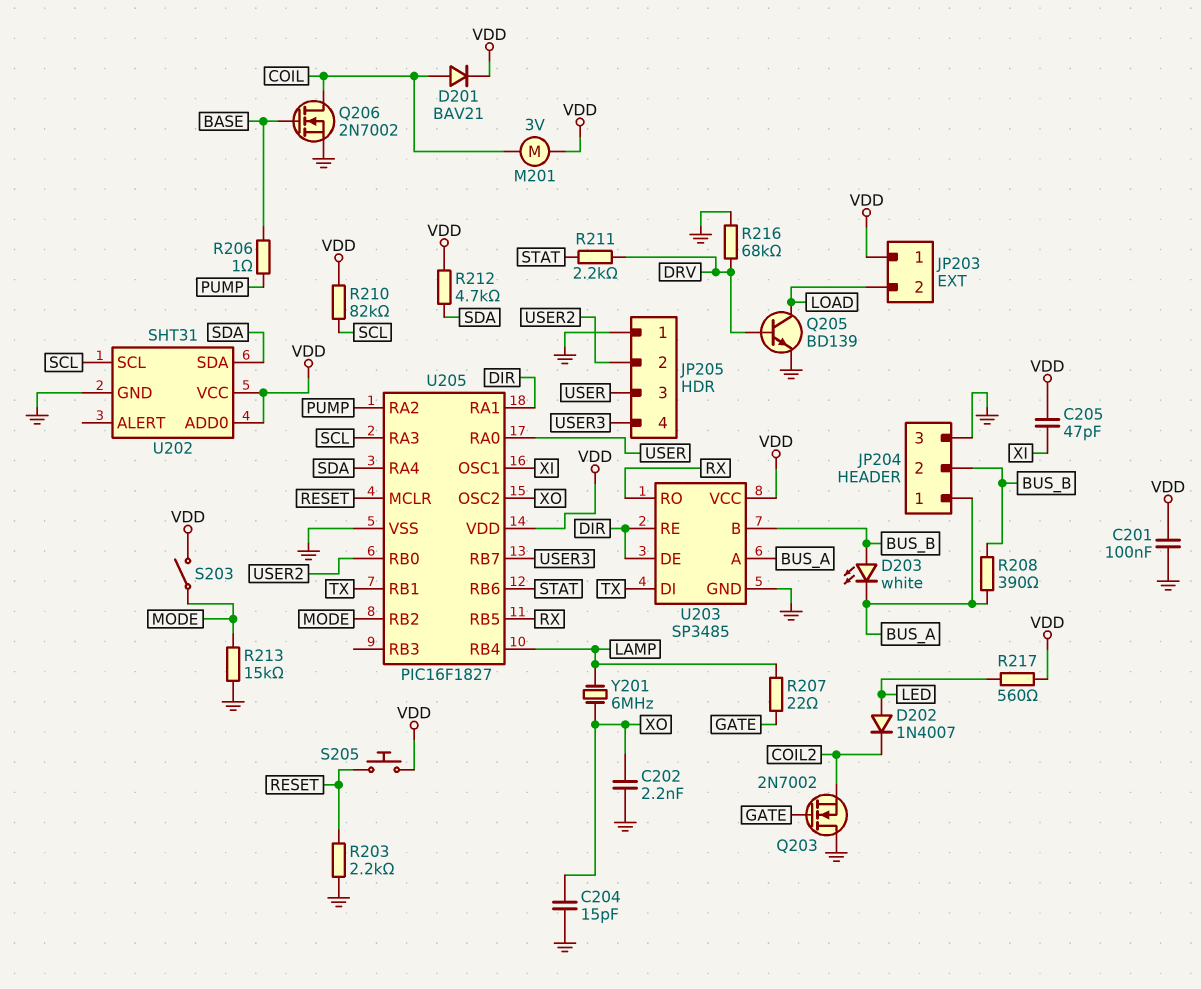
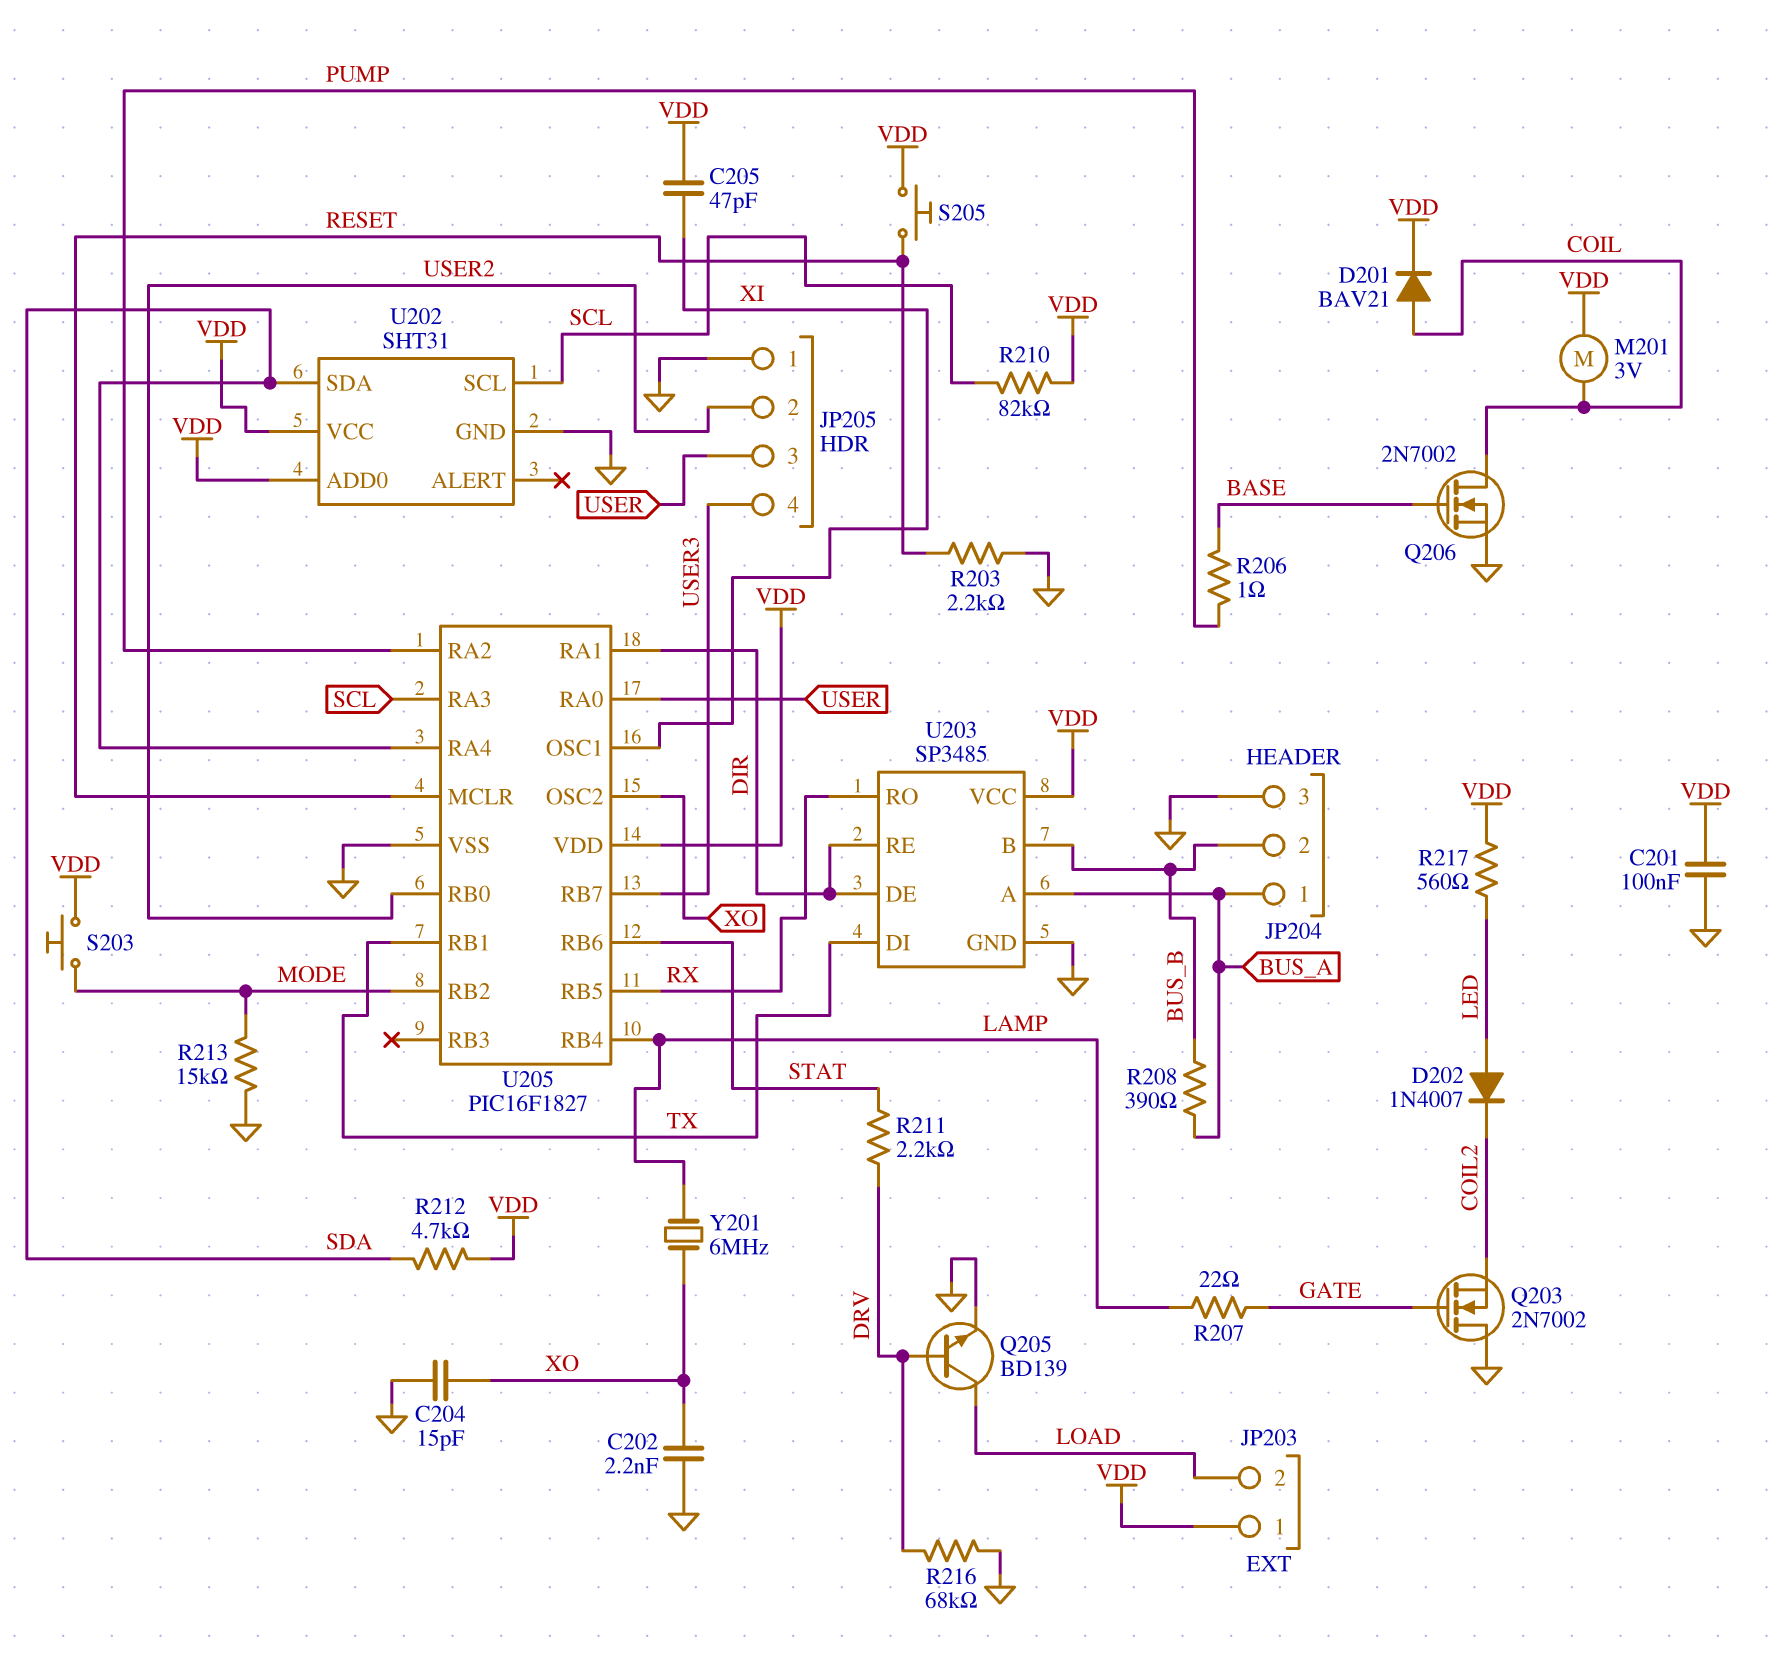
D203: LED white (A BUS_B, K BUS_A) -> none
S203: switch (MODE, VDD) -> button (MODE, VDD)

